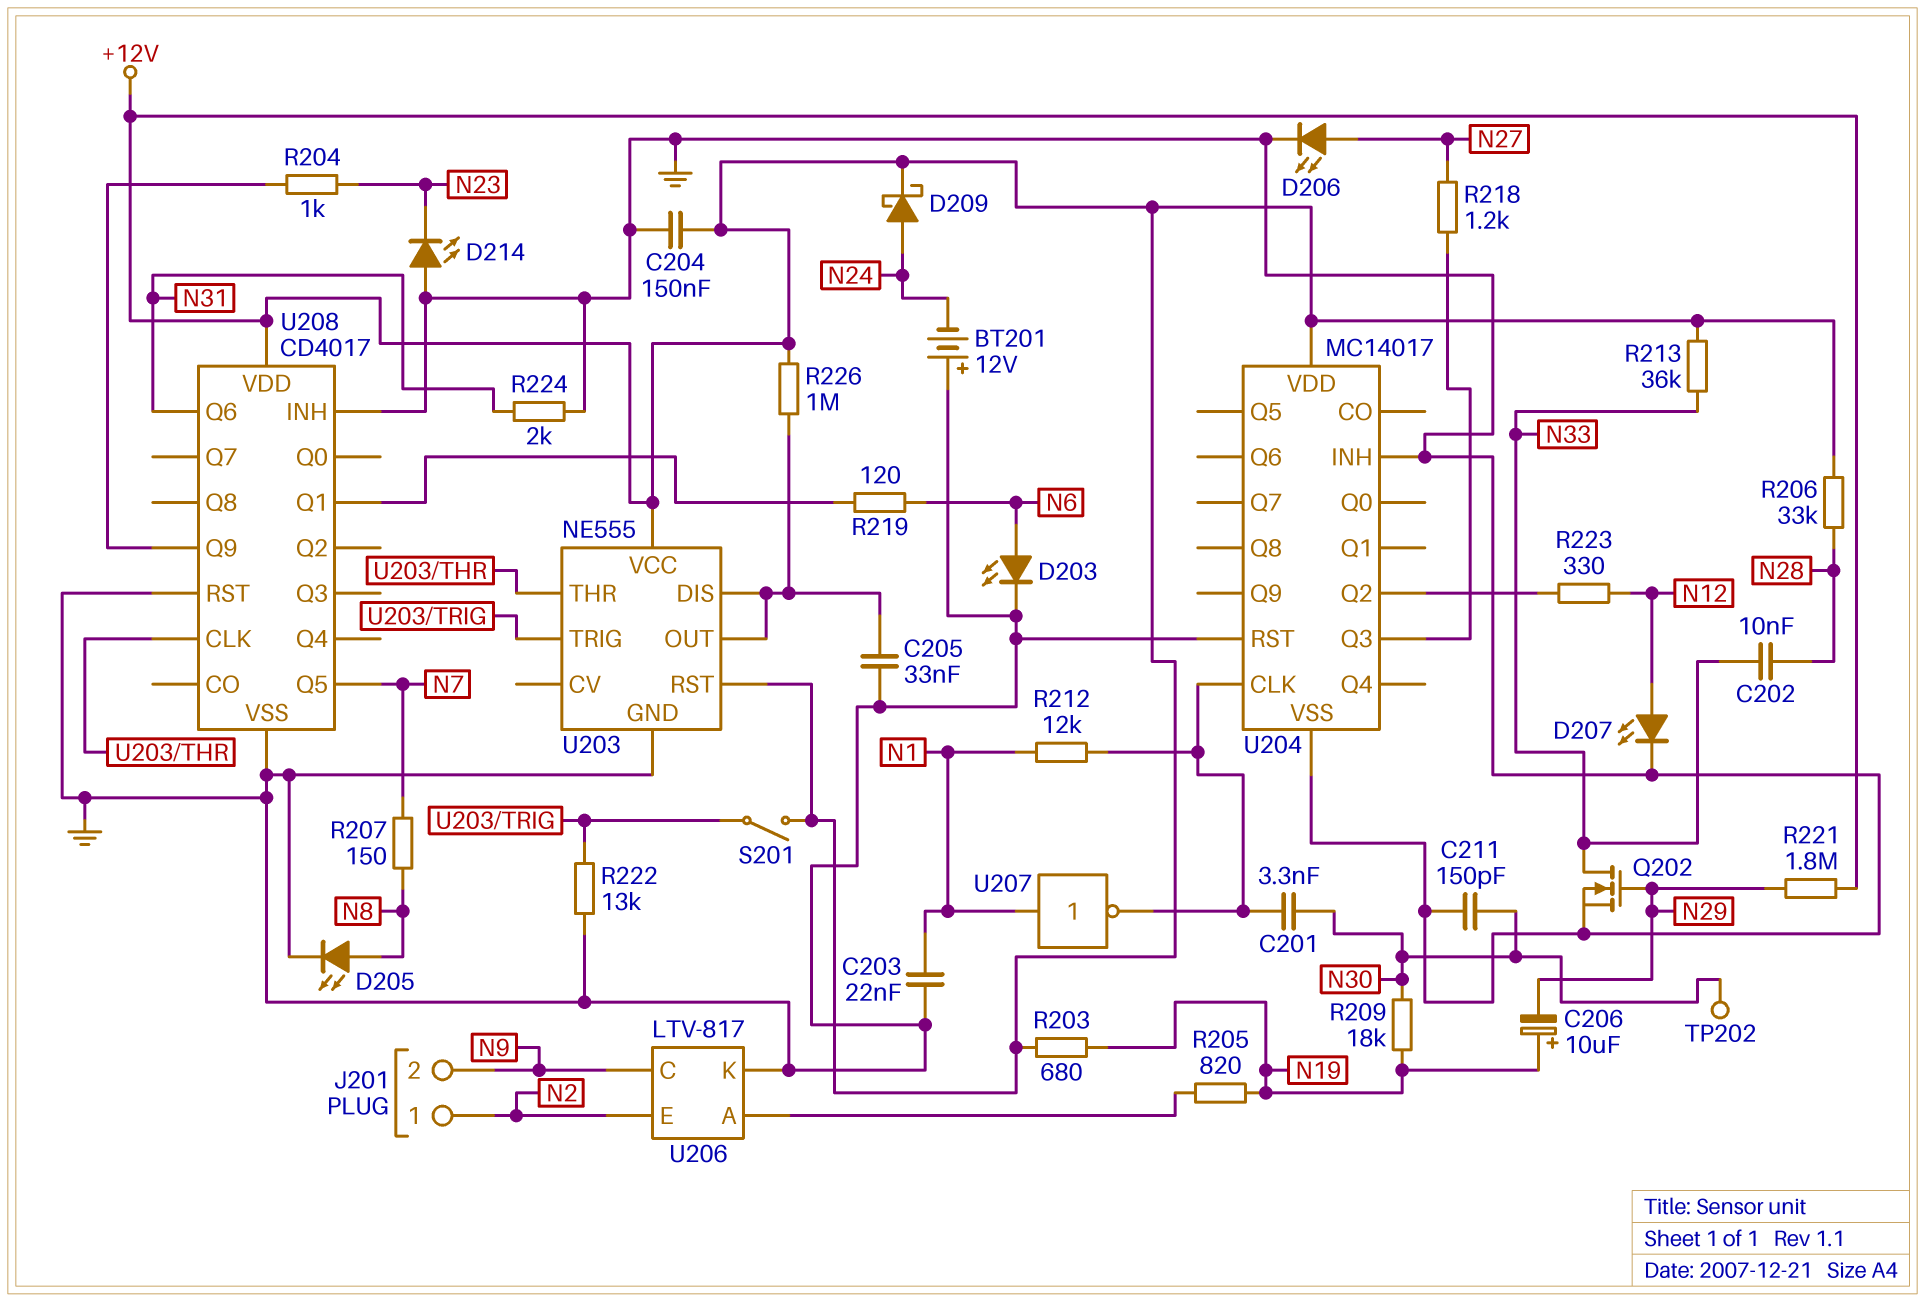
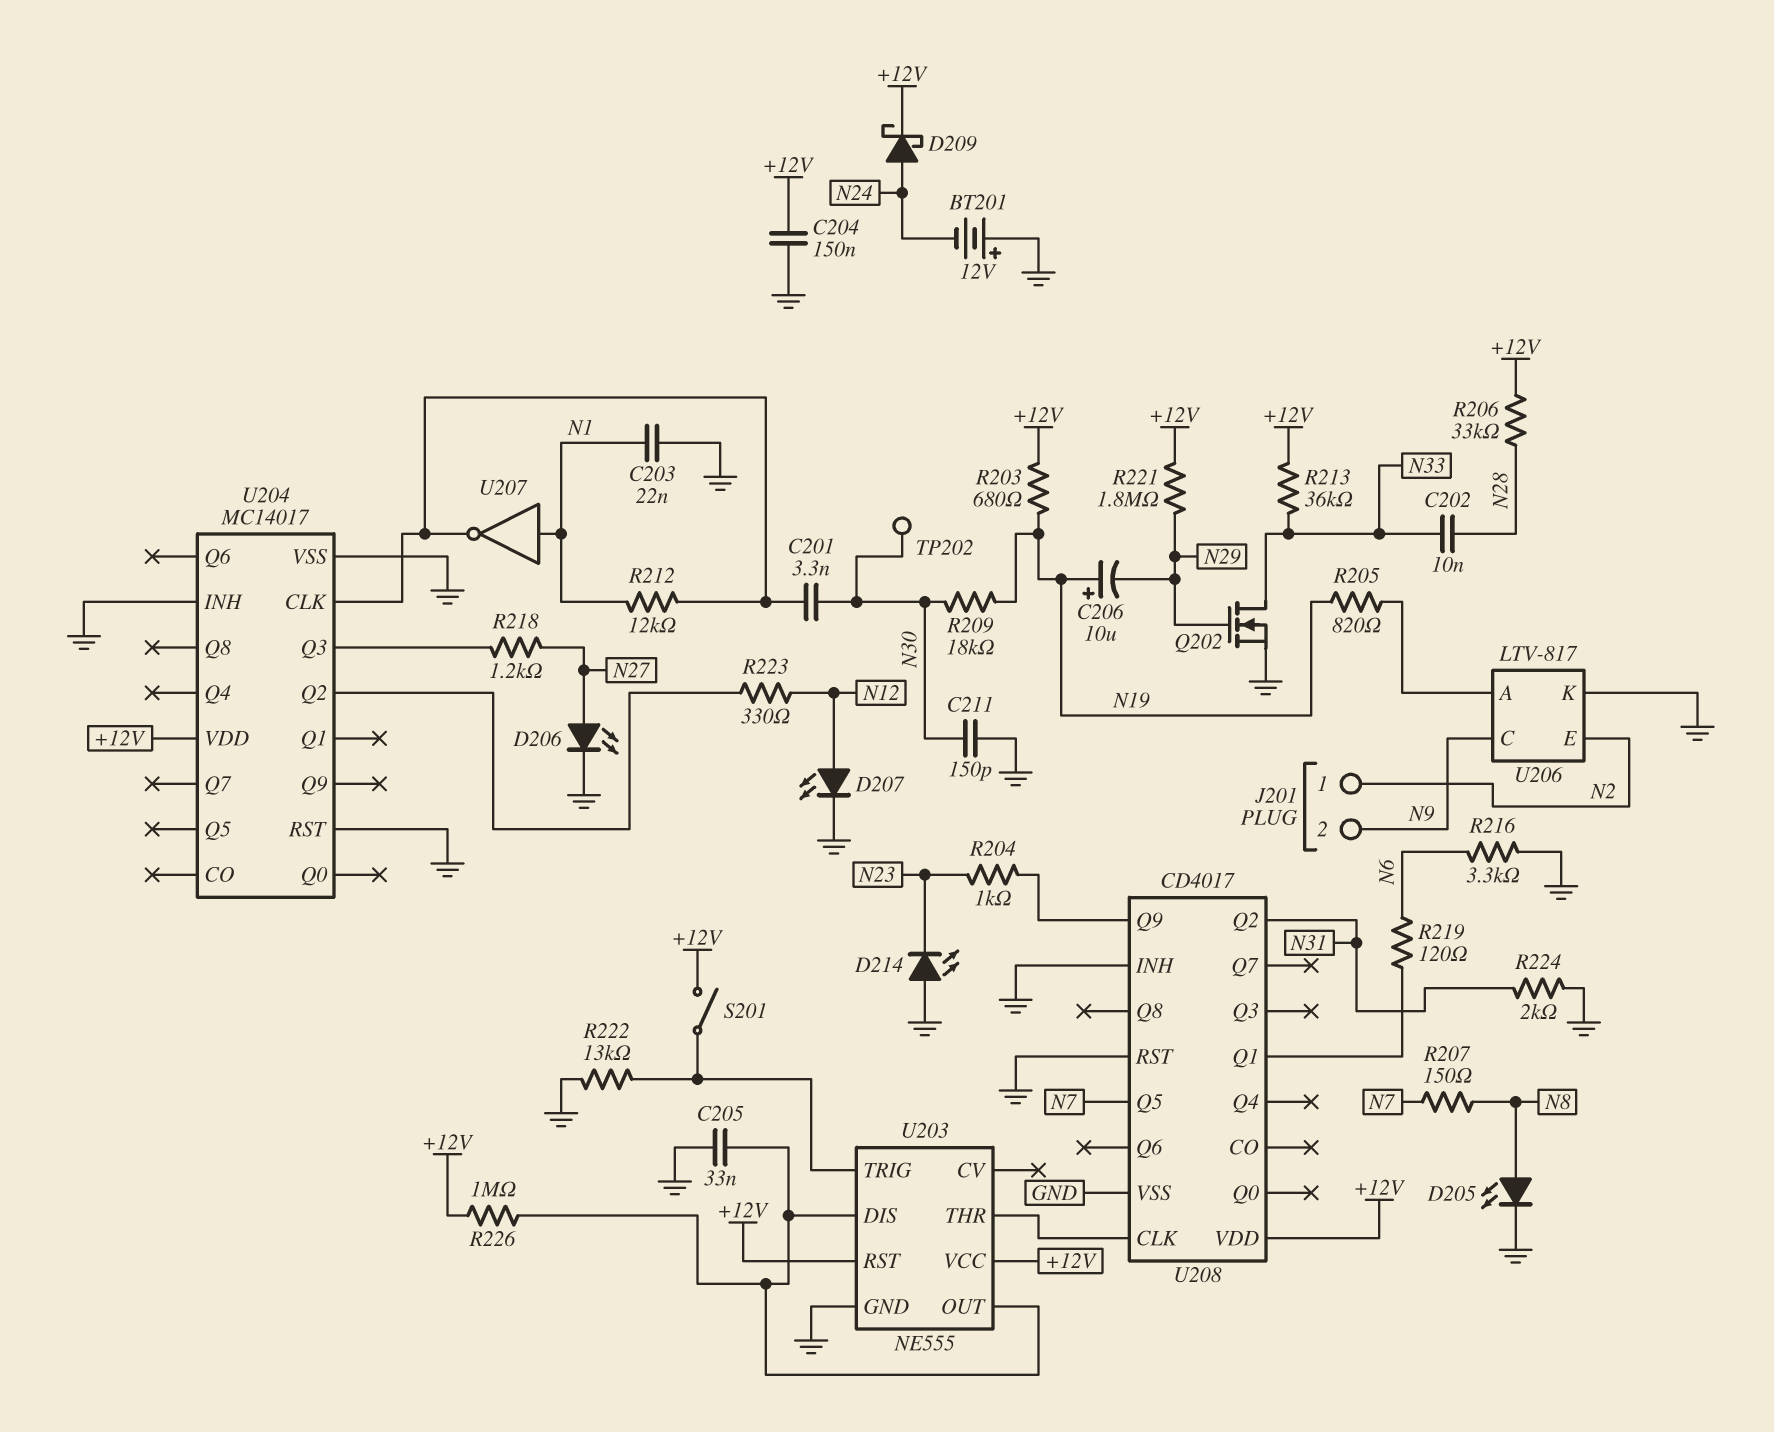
D203: LED (A N6, K GND) -> none
R216: none -> 3.3k (GND, N6)
U208 pin Q2: none -> N31
U208 pin Q6: N31 -> none

